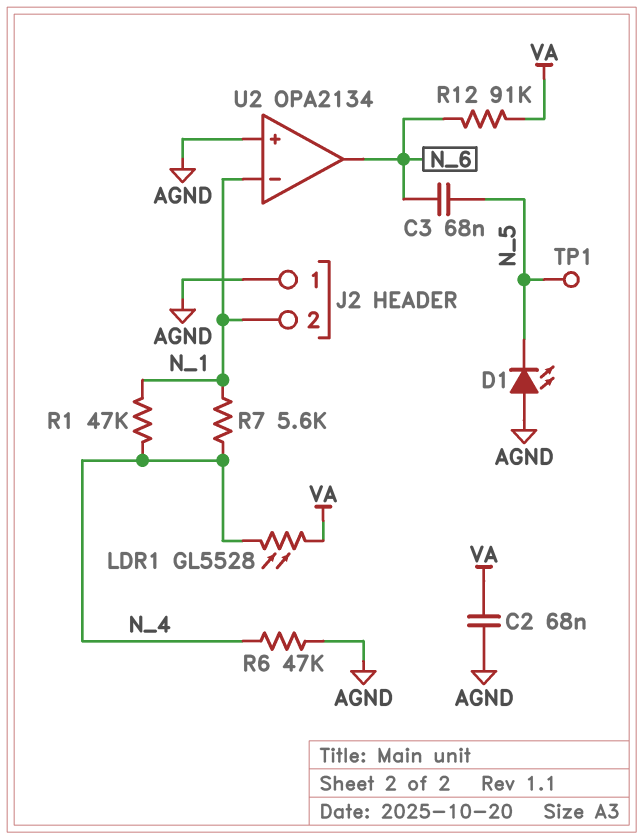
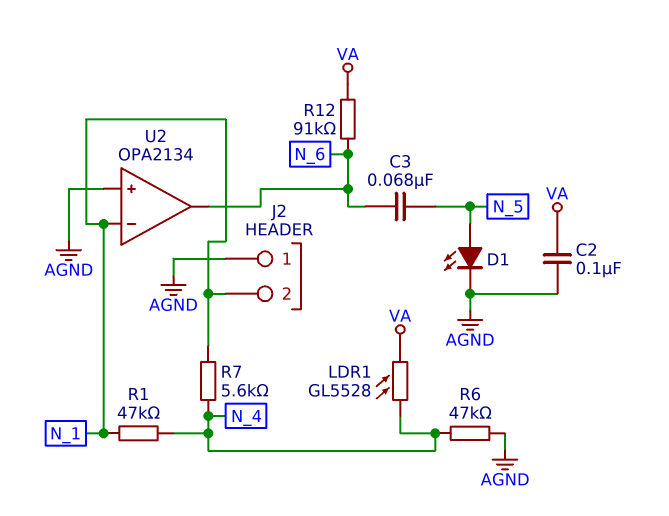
C2: 68nF (AGND, VA) -> 100nF (AGND, VA)
D1: LED (A AGND, K N_5) -> LED (A N_5, K AGND)
TP1: test point (N_5) -> none

